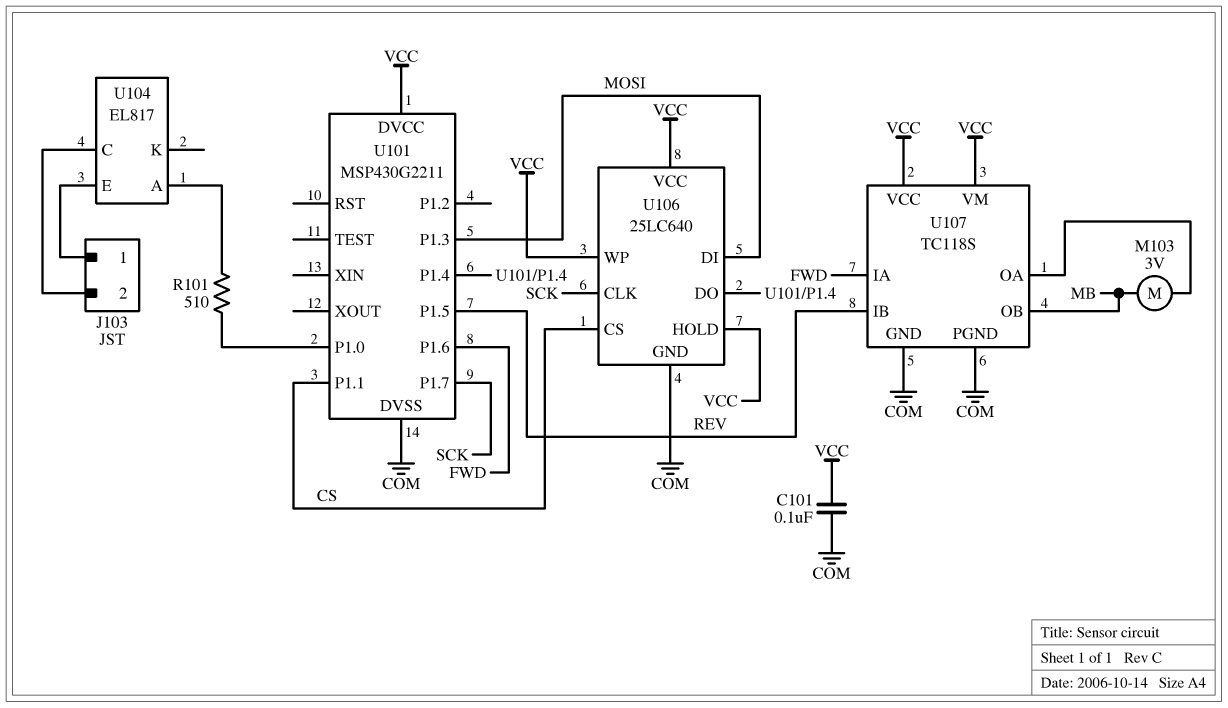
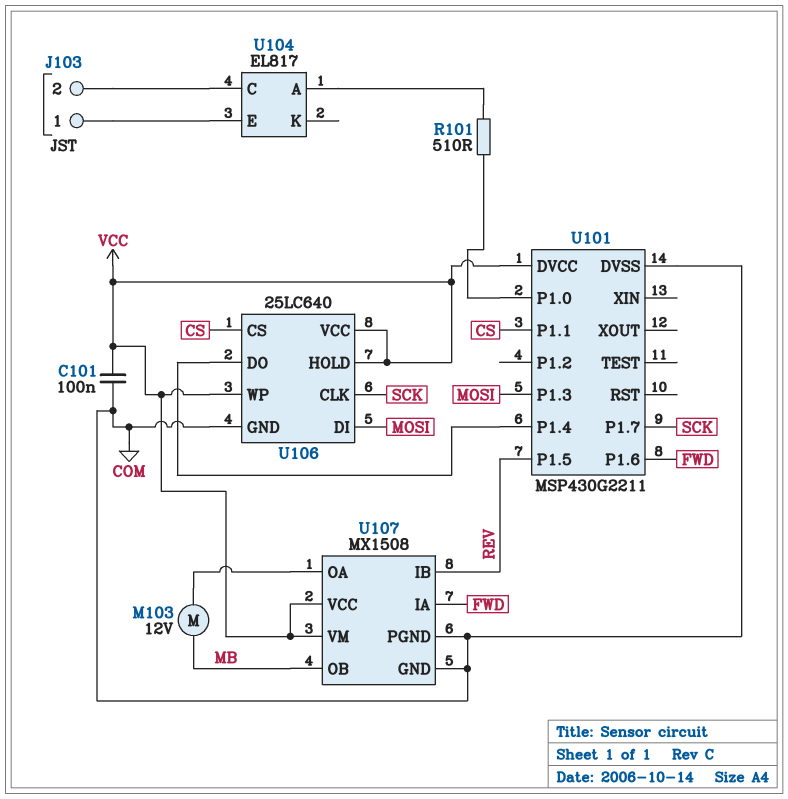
M103: motor 3V (MB, U107/OA) -> motor 12V (MB, U107/OA)
U107: TC118S -> MX1508

